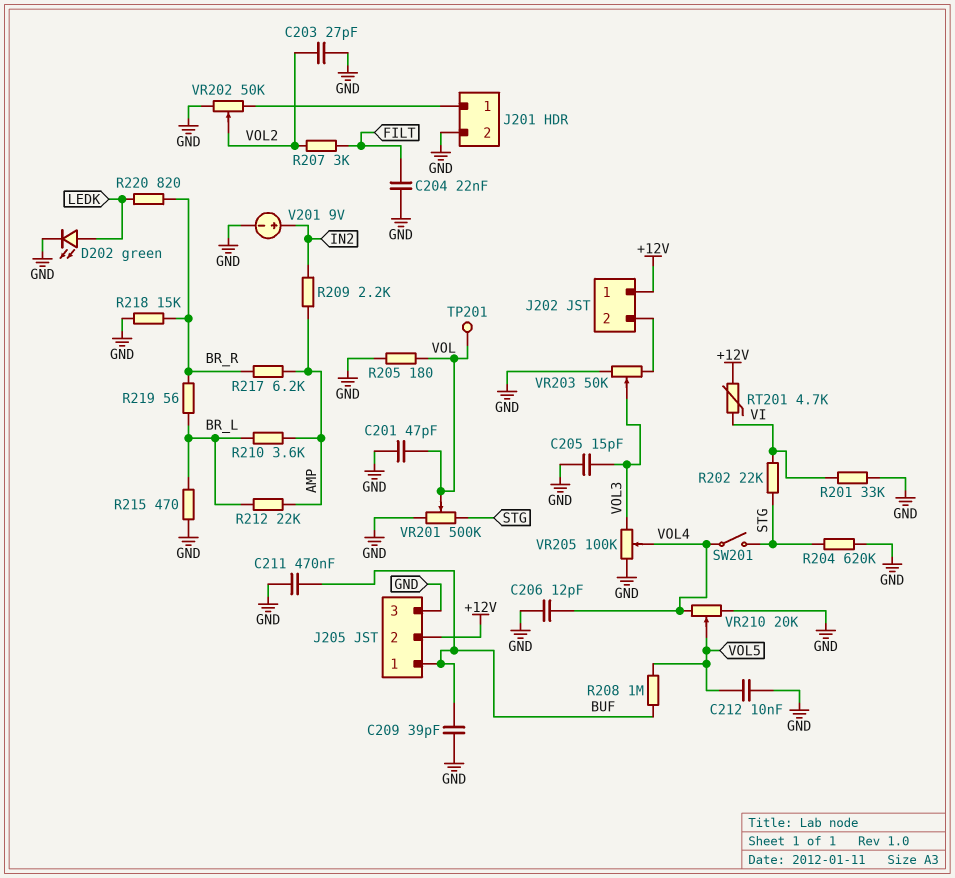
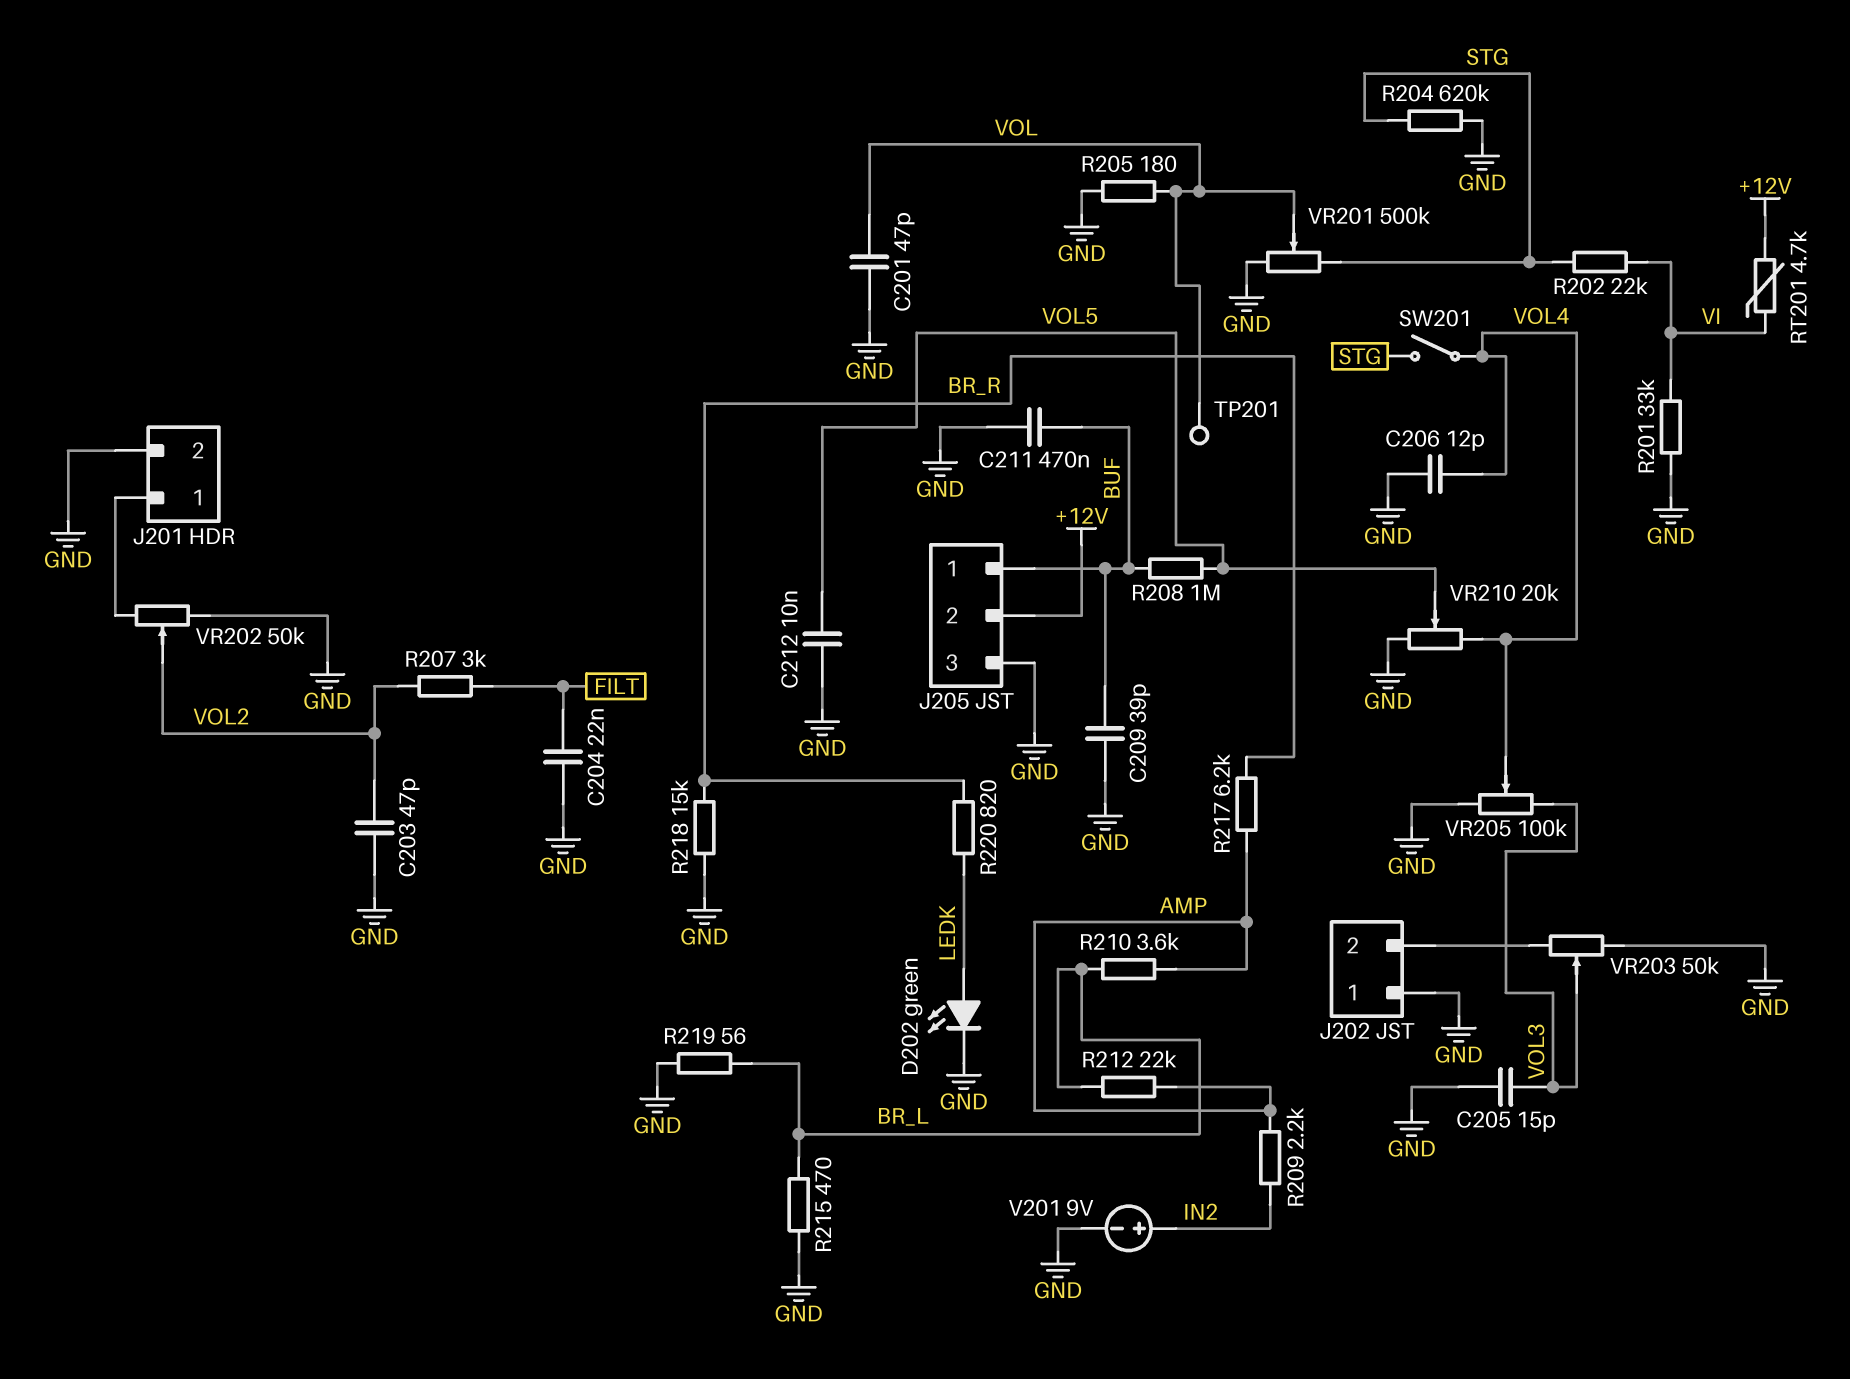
C203: 27pF (GND, VOL2) -> 47pF (GND, VOL2)
J202 pin 1: +12V -> GND
R219: 56 (BR_L, BR_R) -> 56 (BR_L, GND)

